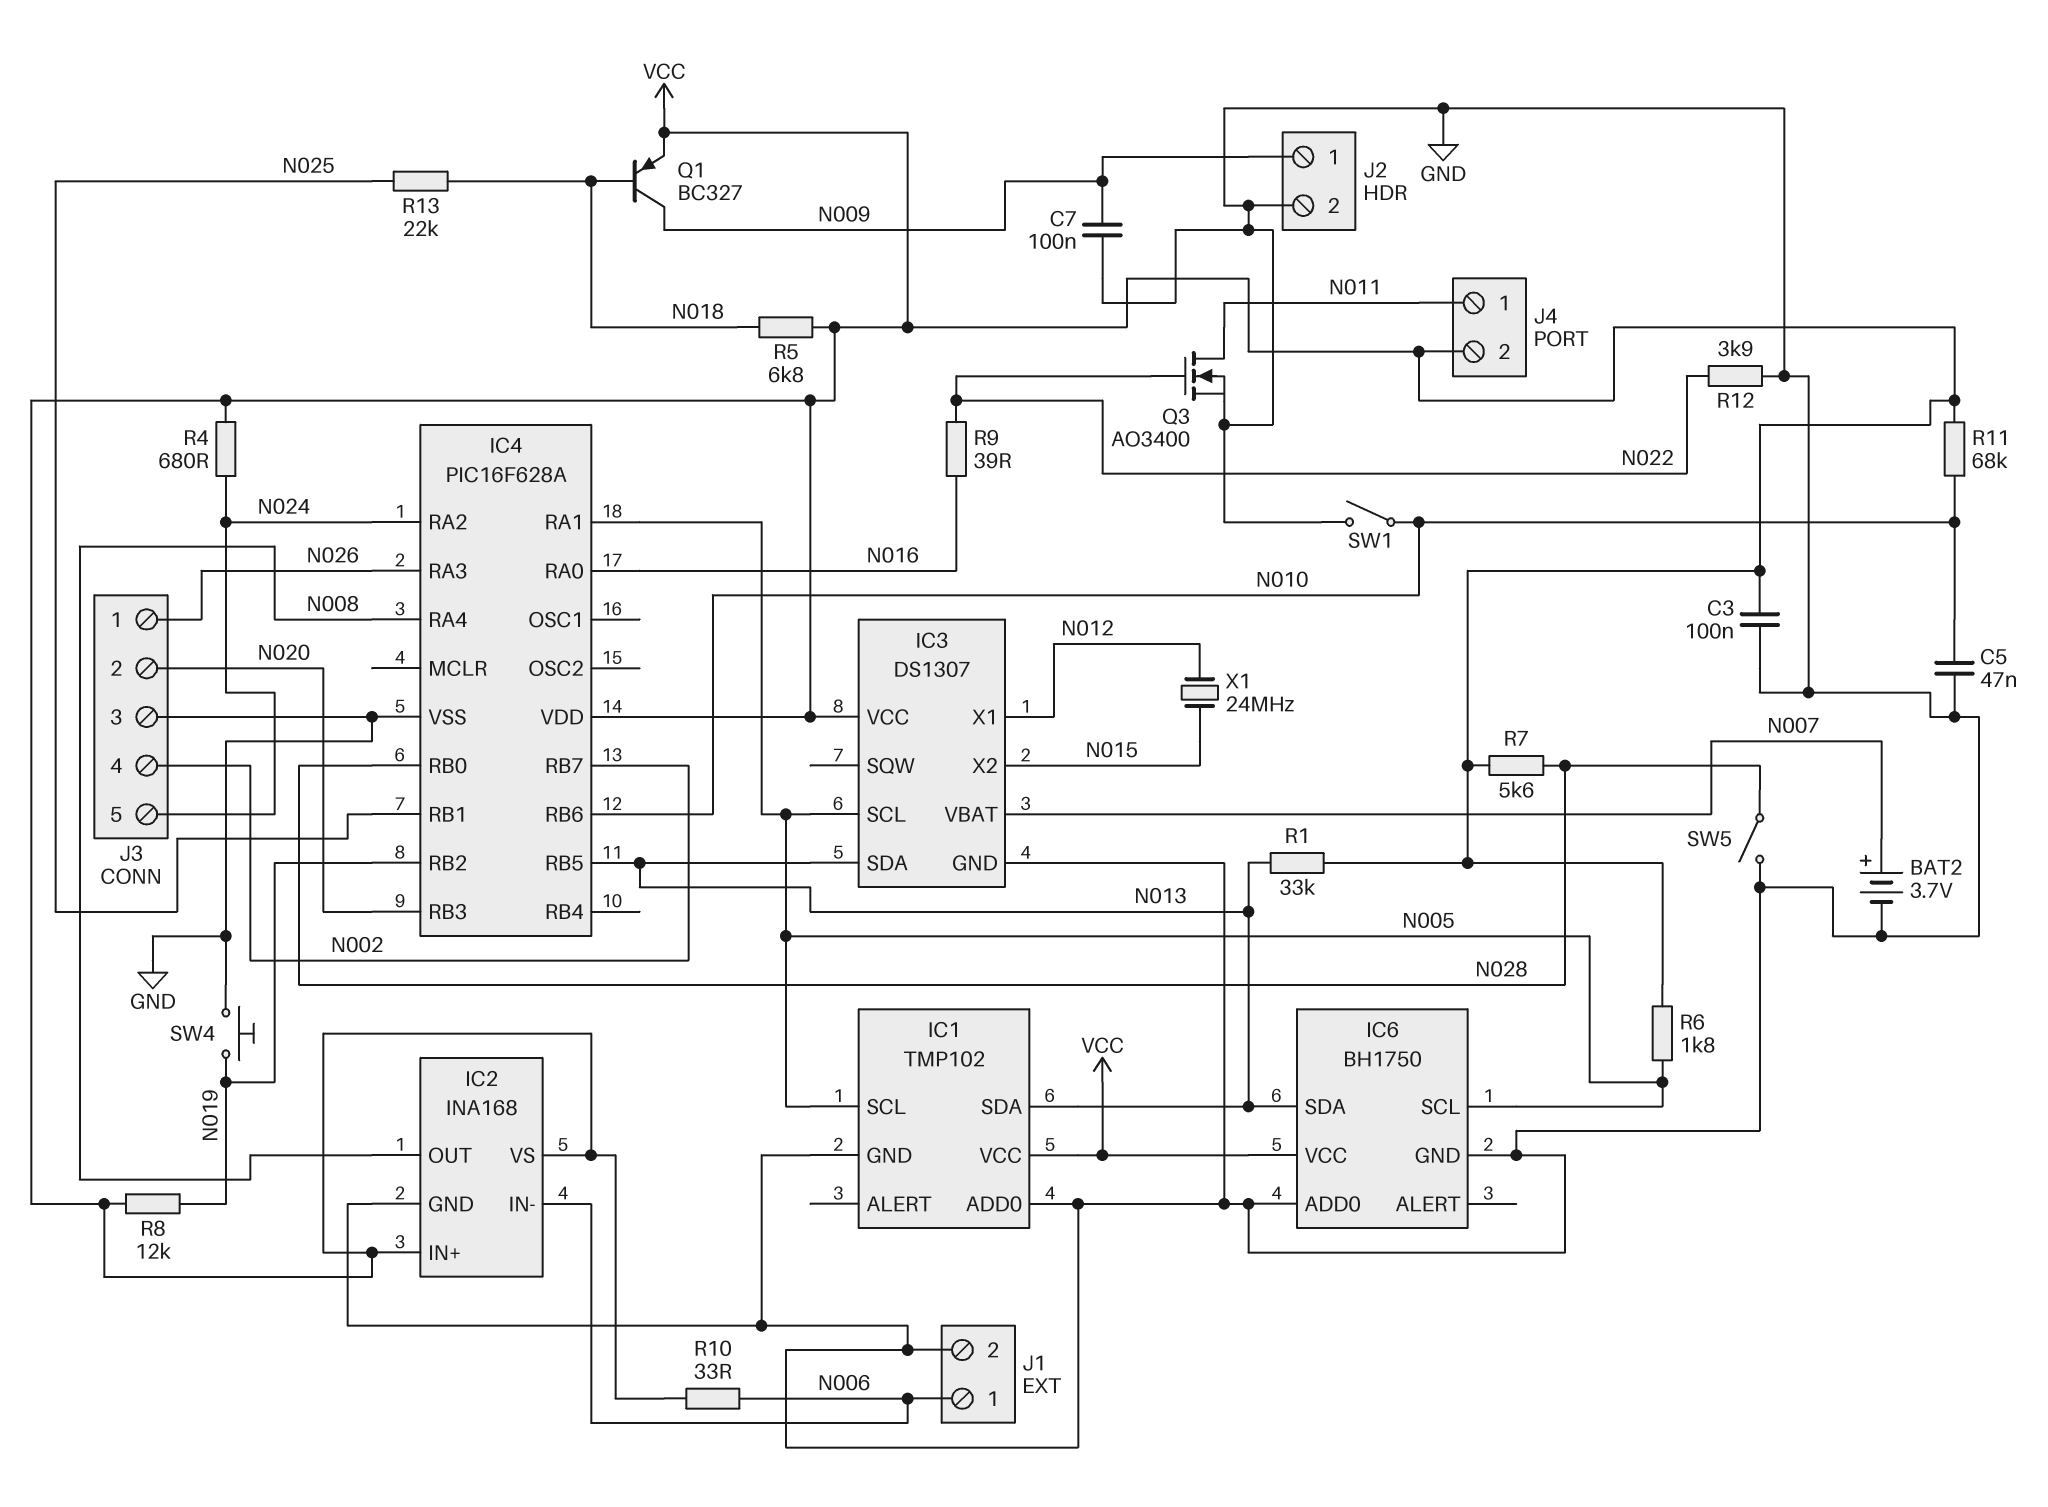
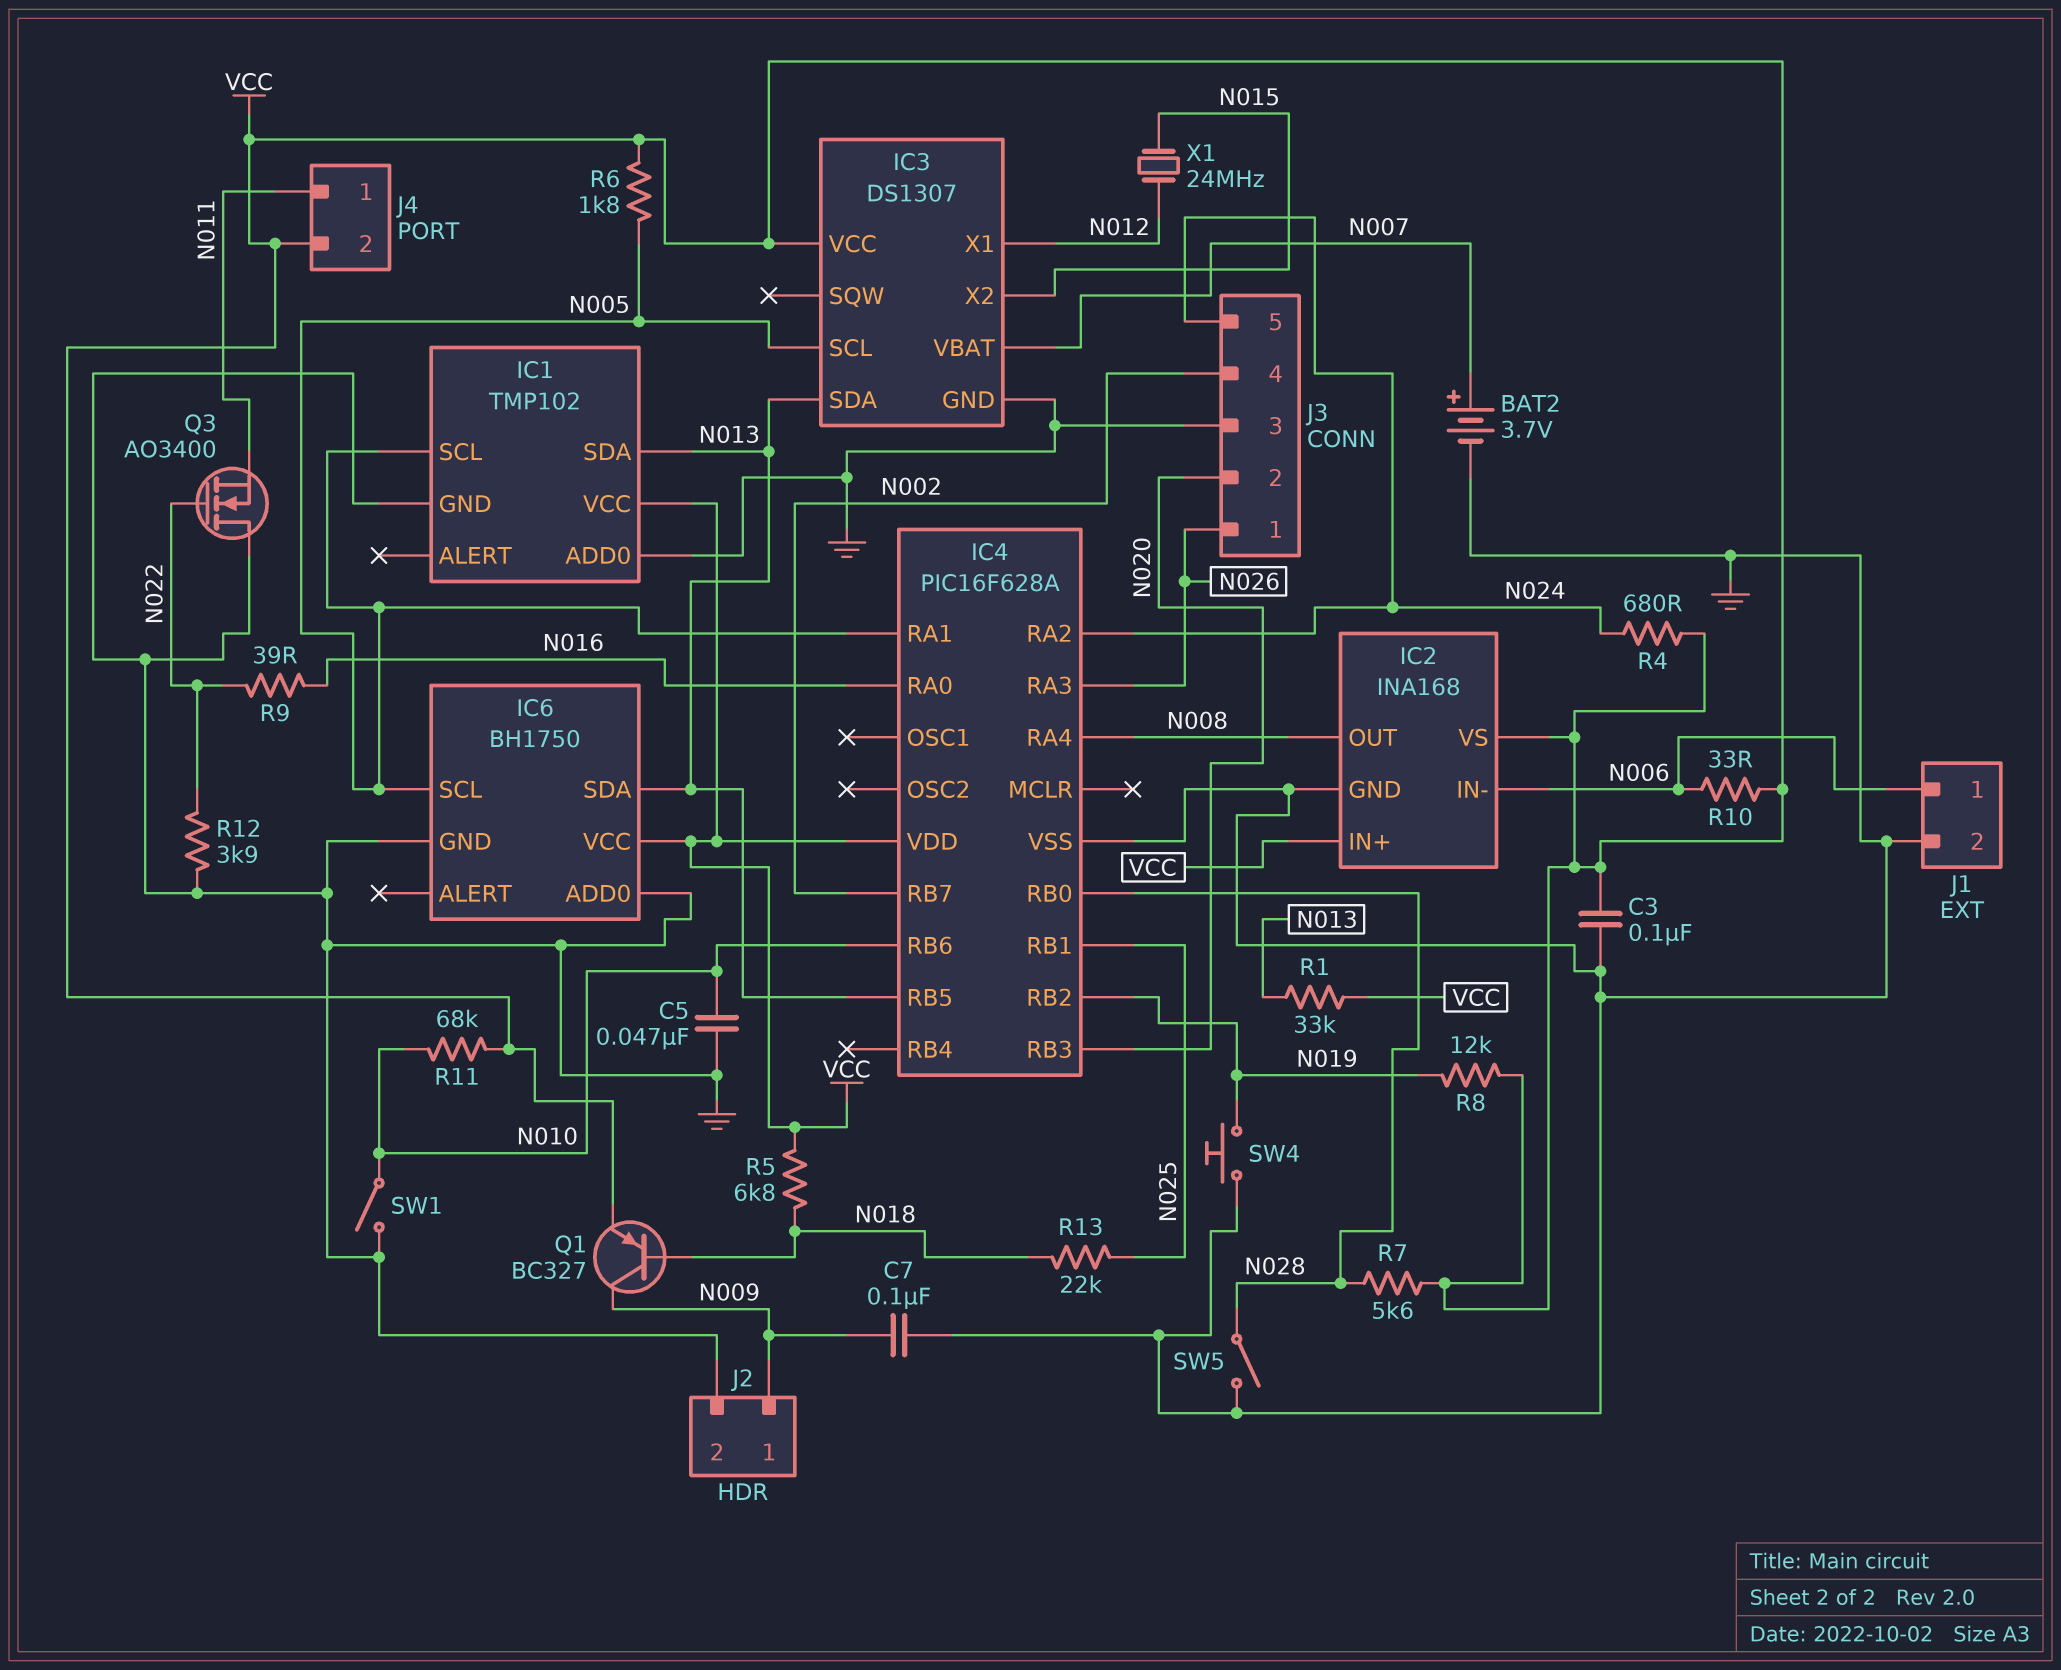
Q3: NMOS AO3400 (G N022, D N011, S GND) -> NMOS AO3400 (G N022, D GND, S N011)

